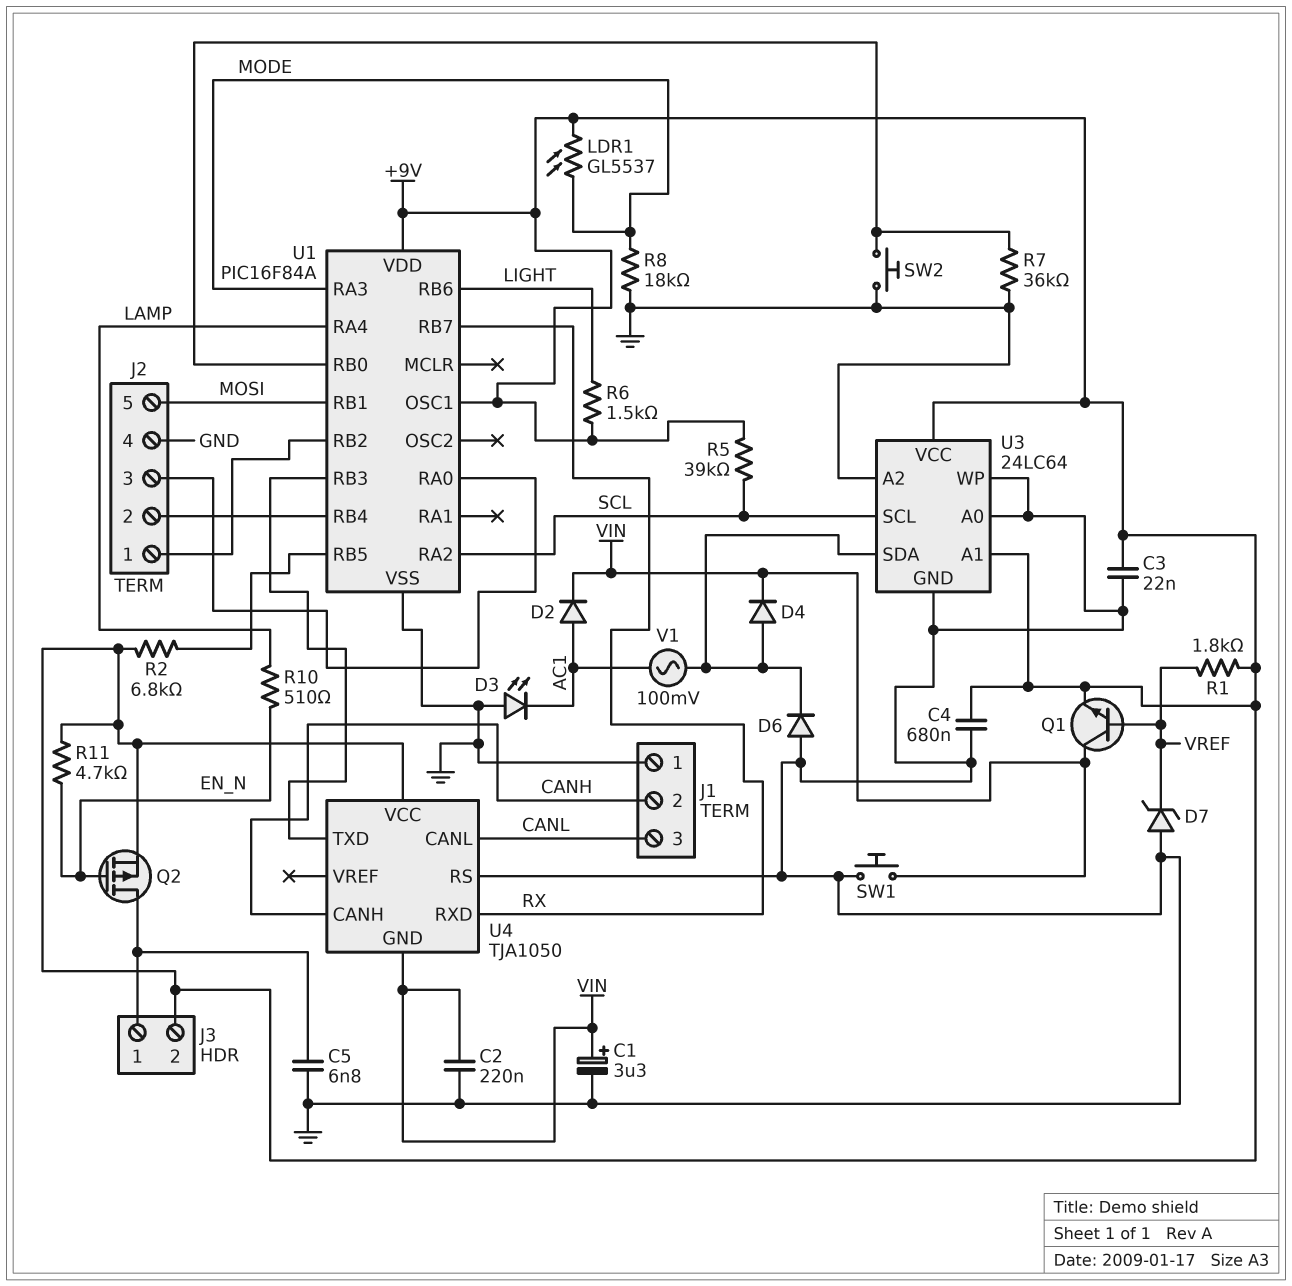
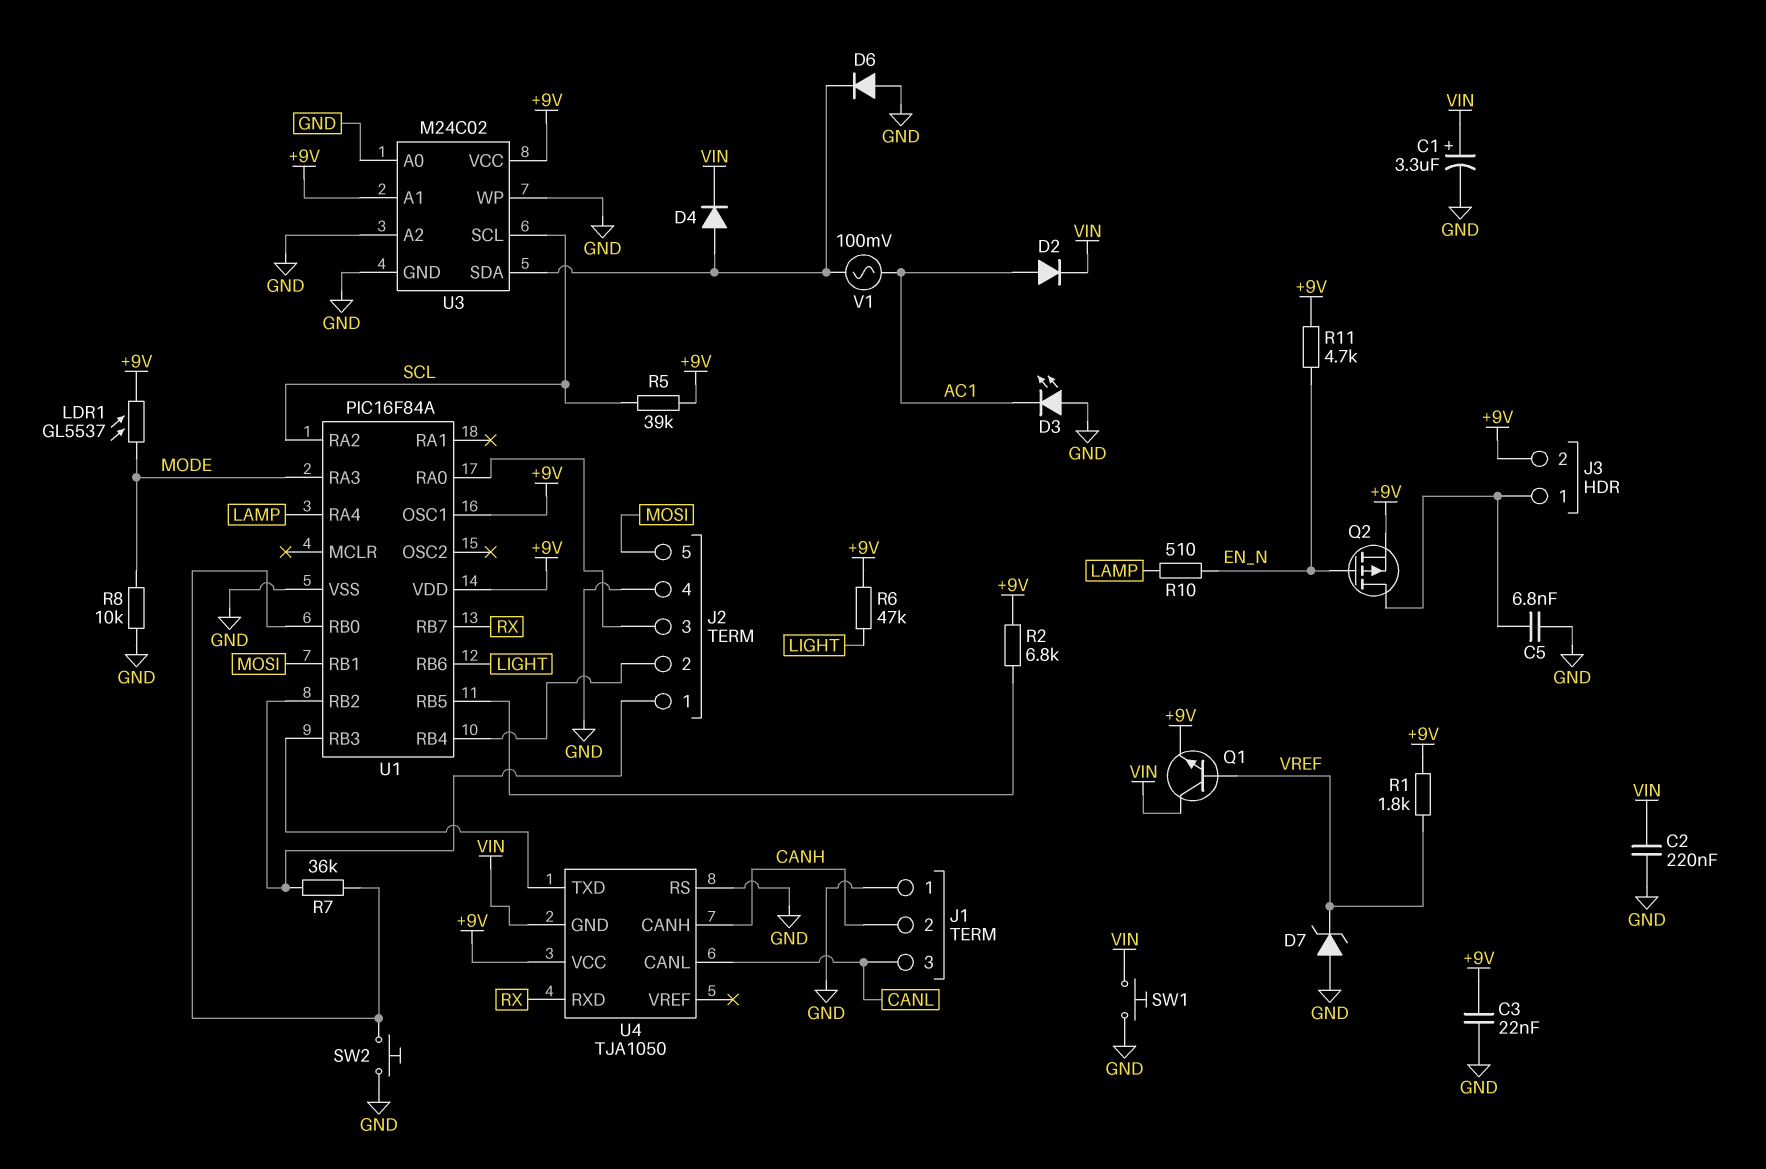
C4: 680nF (+9V, GND) -> none
R6: 1.5k (+9V, LIGHT) -> 47k (+9V, LIGHT)
R7: 36k (GND, U1/RB0) -> 36k (J2/1, U1/RB0)
R8: 18k (GND, MODE) -> 10k (GND, MODE)
U3: 24LC64 -> M24C02

